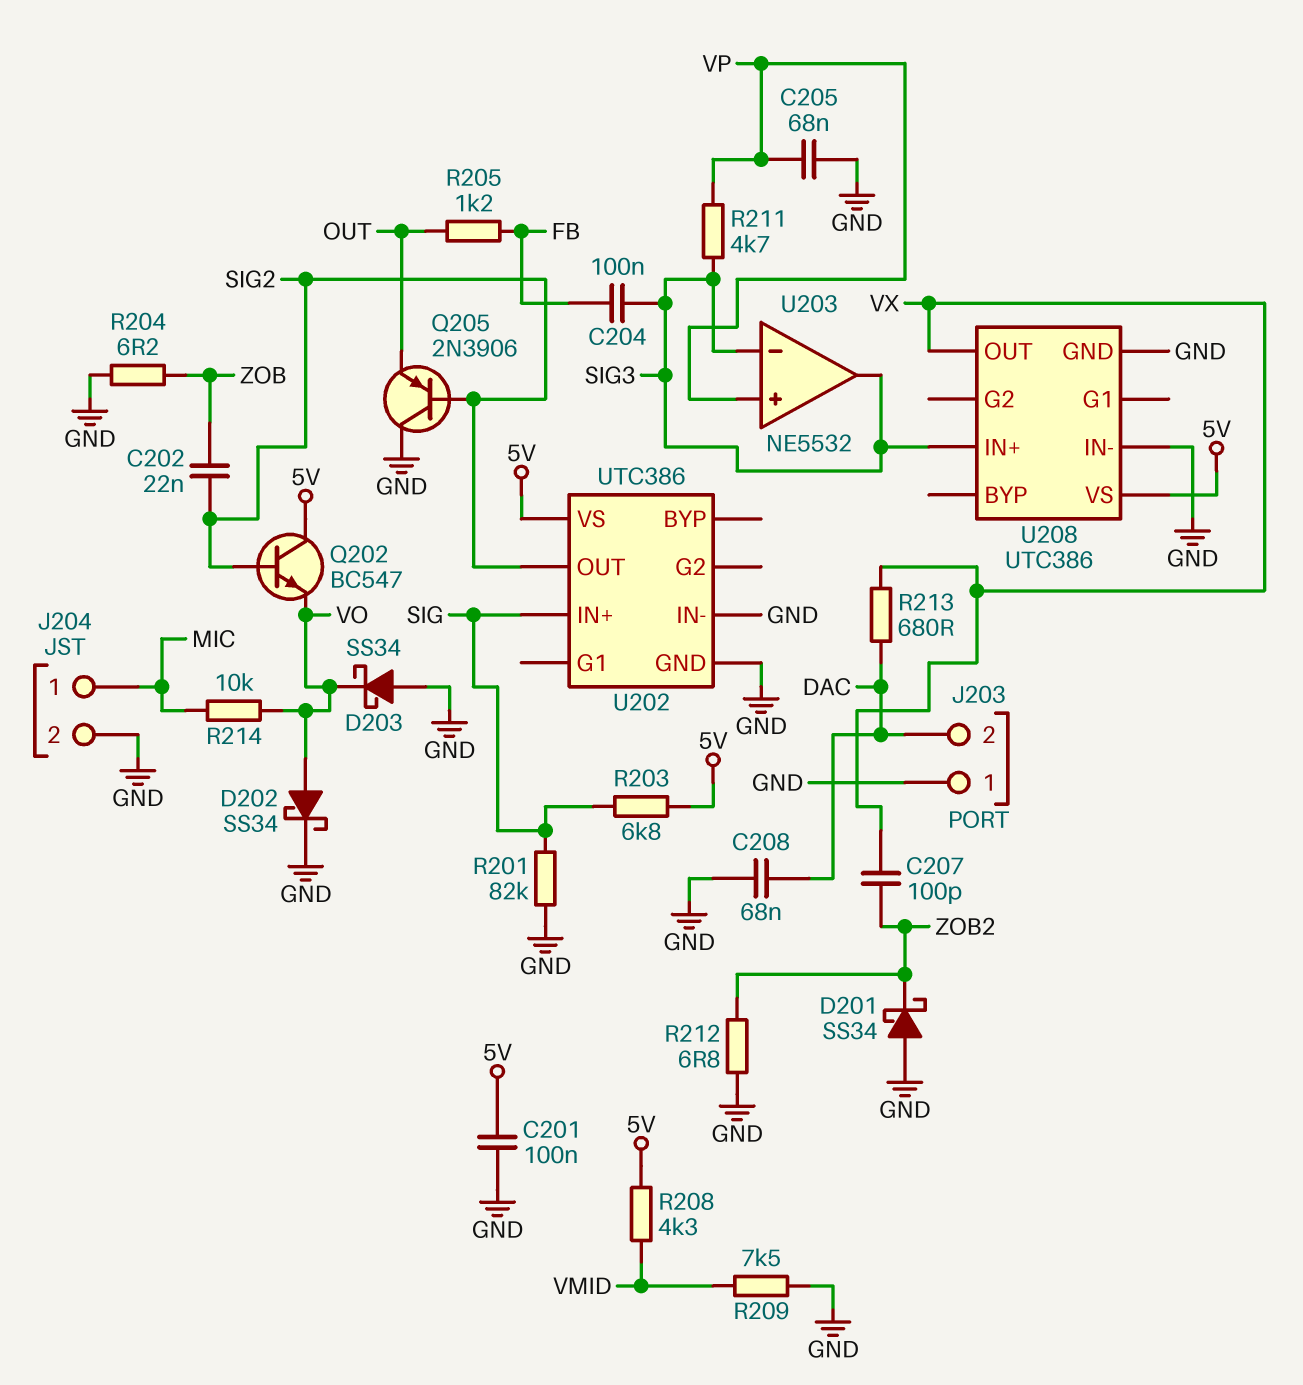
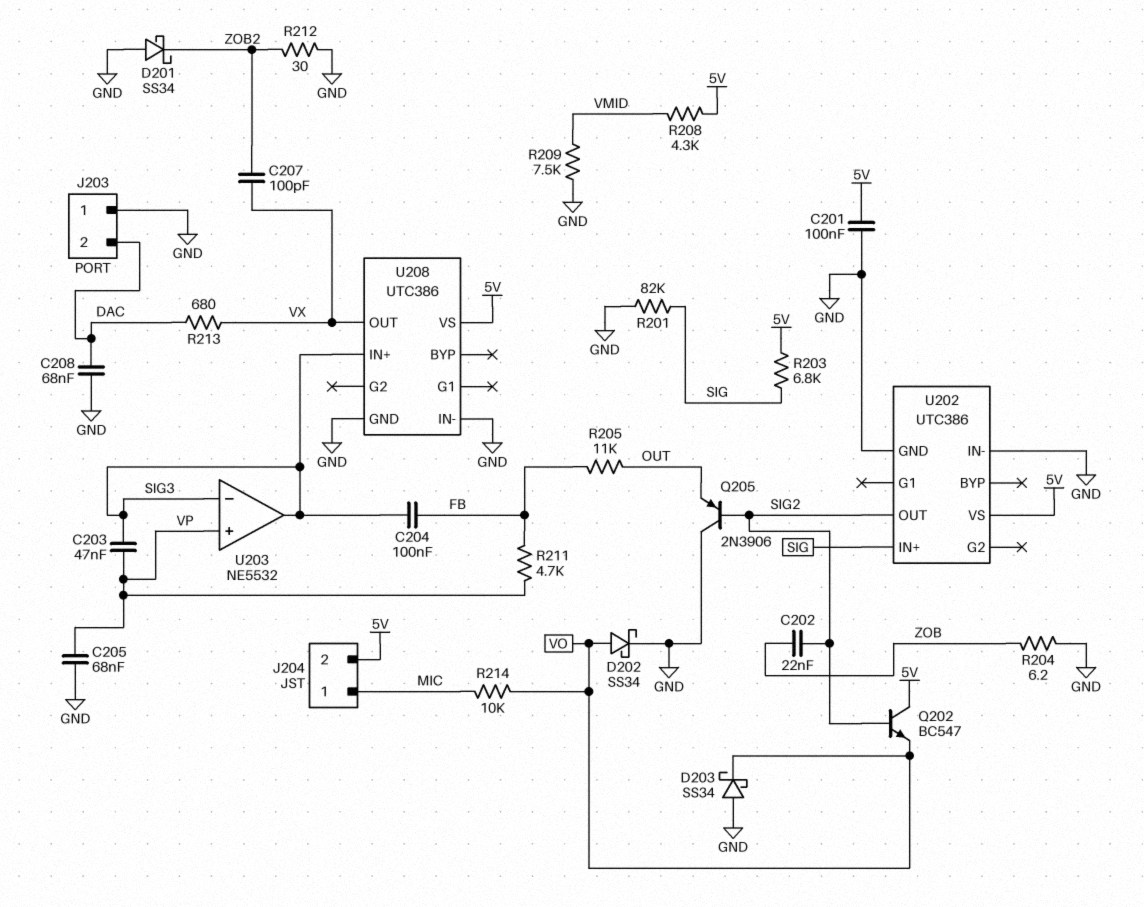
C203: none -> 47nF (SIG3, VP)
J204 pin 2: GND -> 5V
R205: 1.2k (FB, OUT) -> 11k (FB, OUT)
R211: 4.7k (SIG3, VP) -> 4.7k (FB, VP)
R212: 6.8 (GND, ZOB2) -> 30 (GND, ZOB2)

